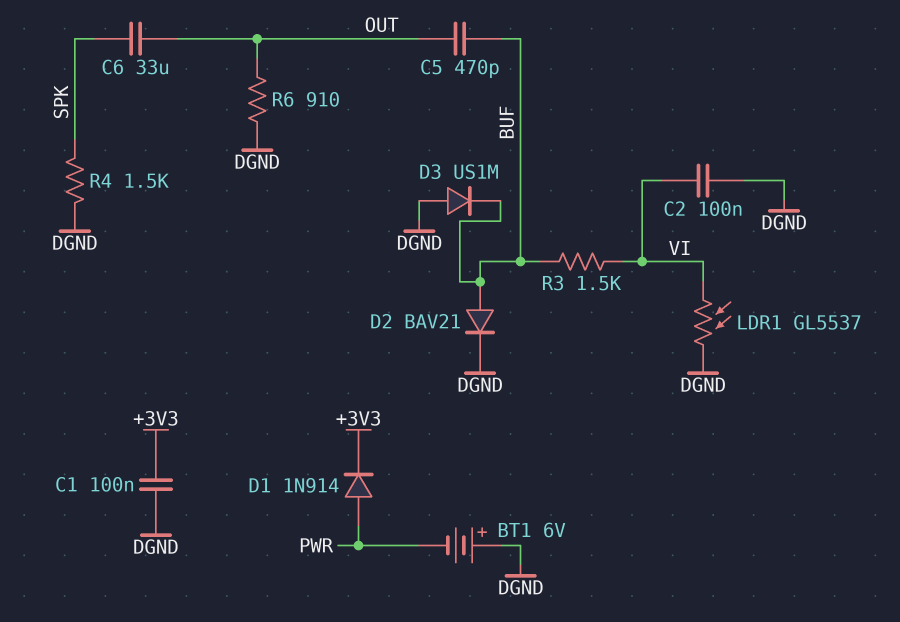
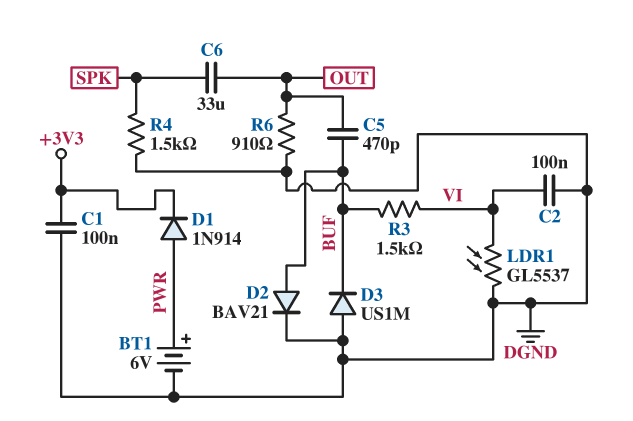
BT1: 6V (plus DGND, minus PWR) -> 6V (plus PWR, minus DGND)

